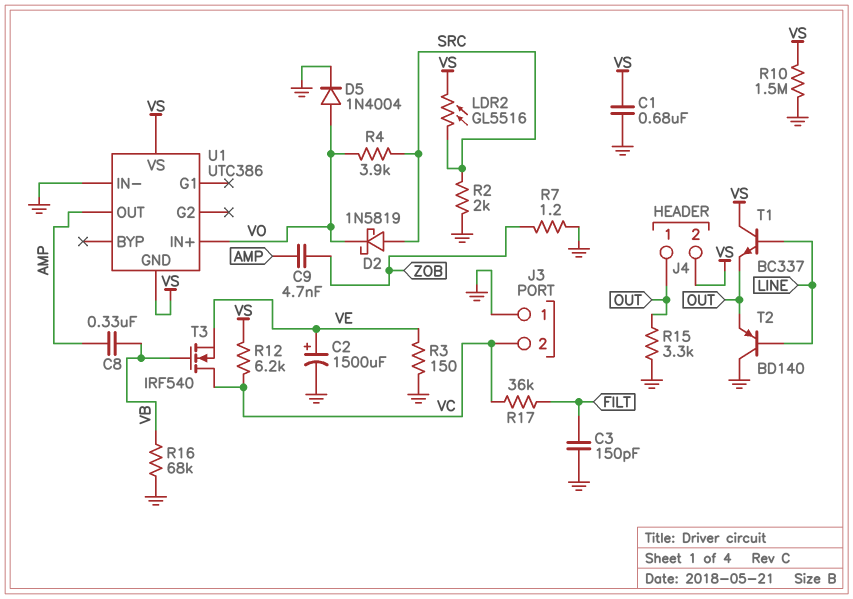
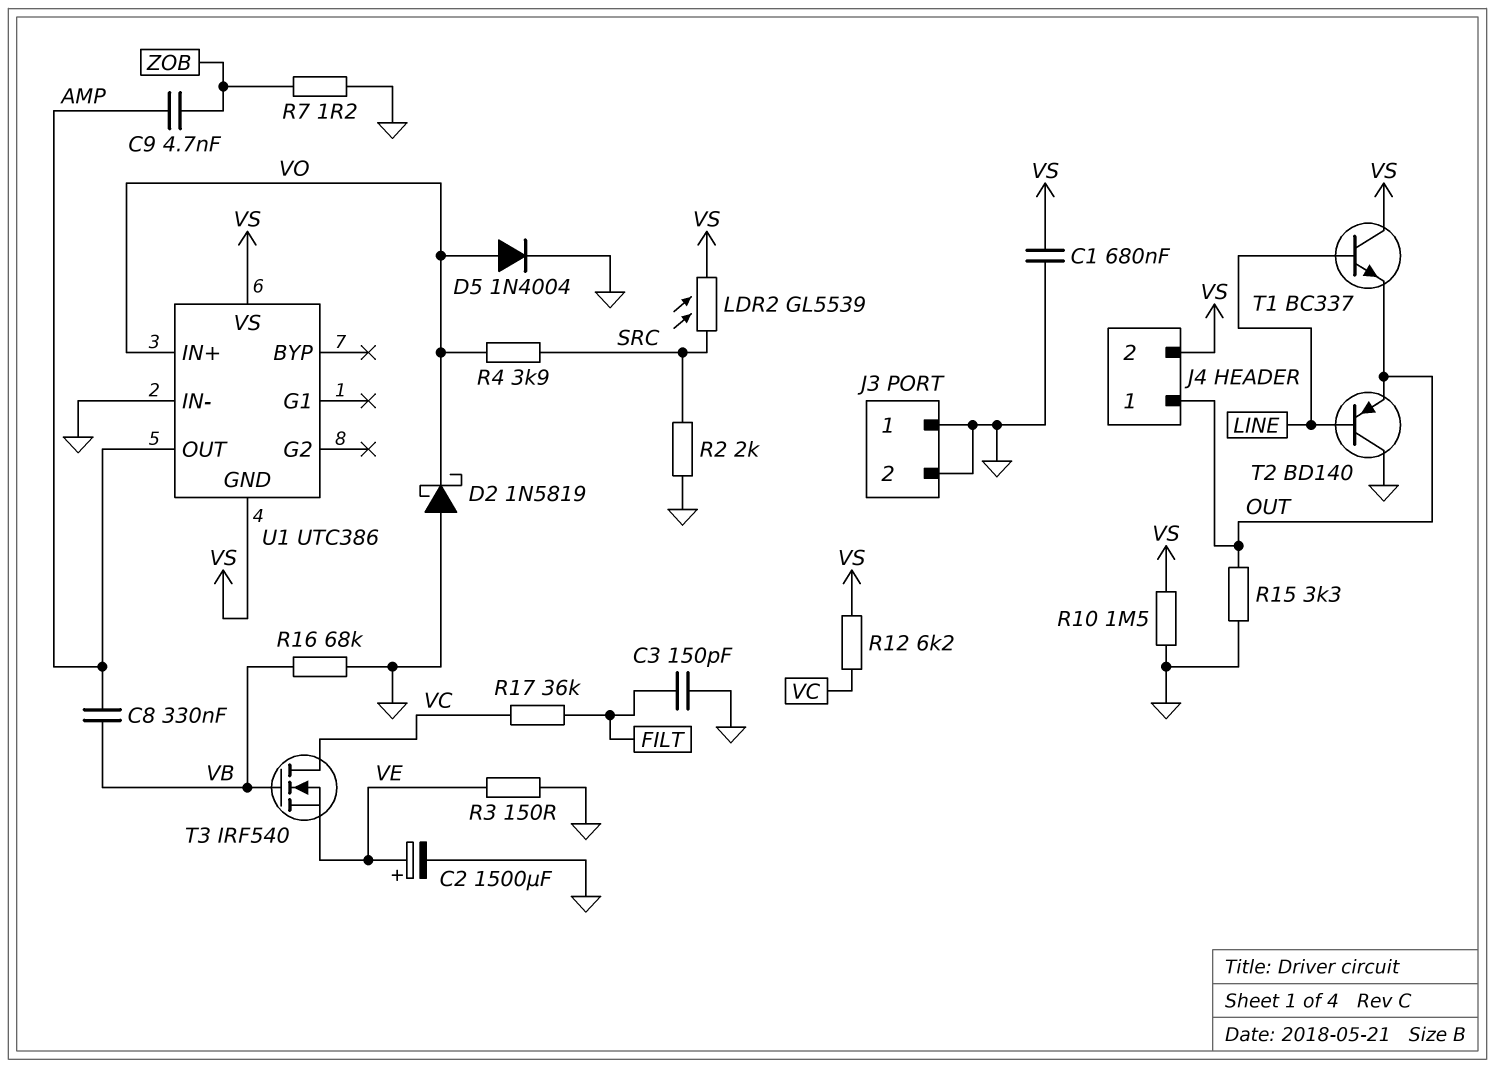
D2: schottky 1N5819 (A SRC, K VO) -> schottky 1N5819 (A GND, K VO)
J3 pin 2: VC -> GND
LDR2: GL5516 (SRC, VS) -> GL5539 (SRC, VS)

